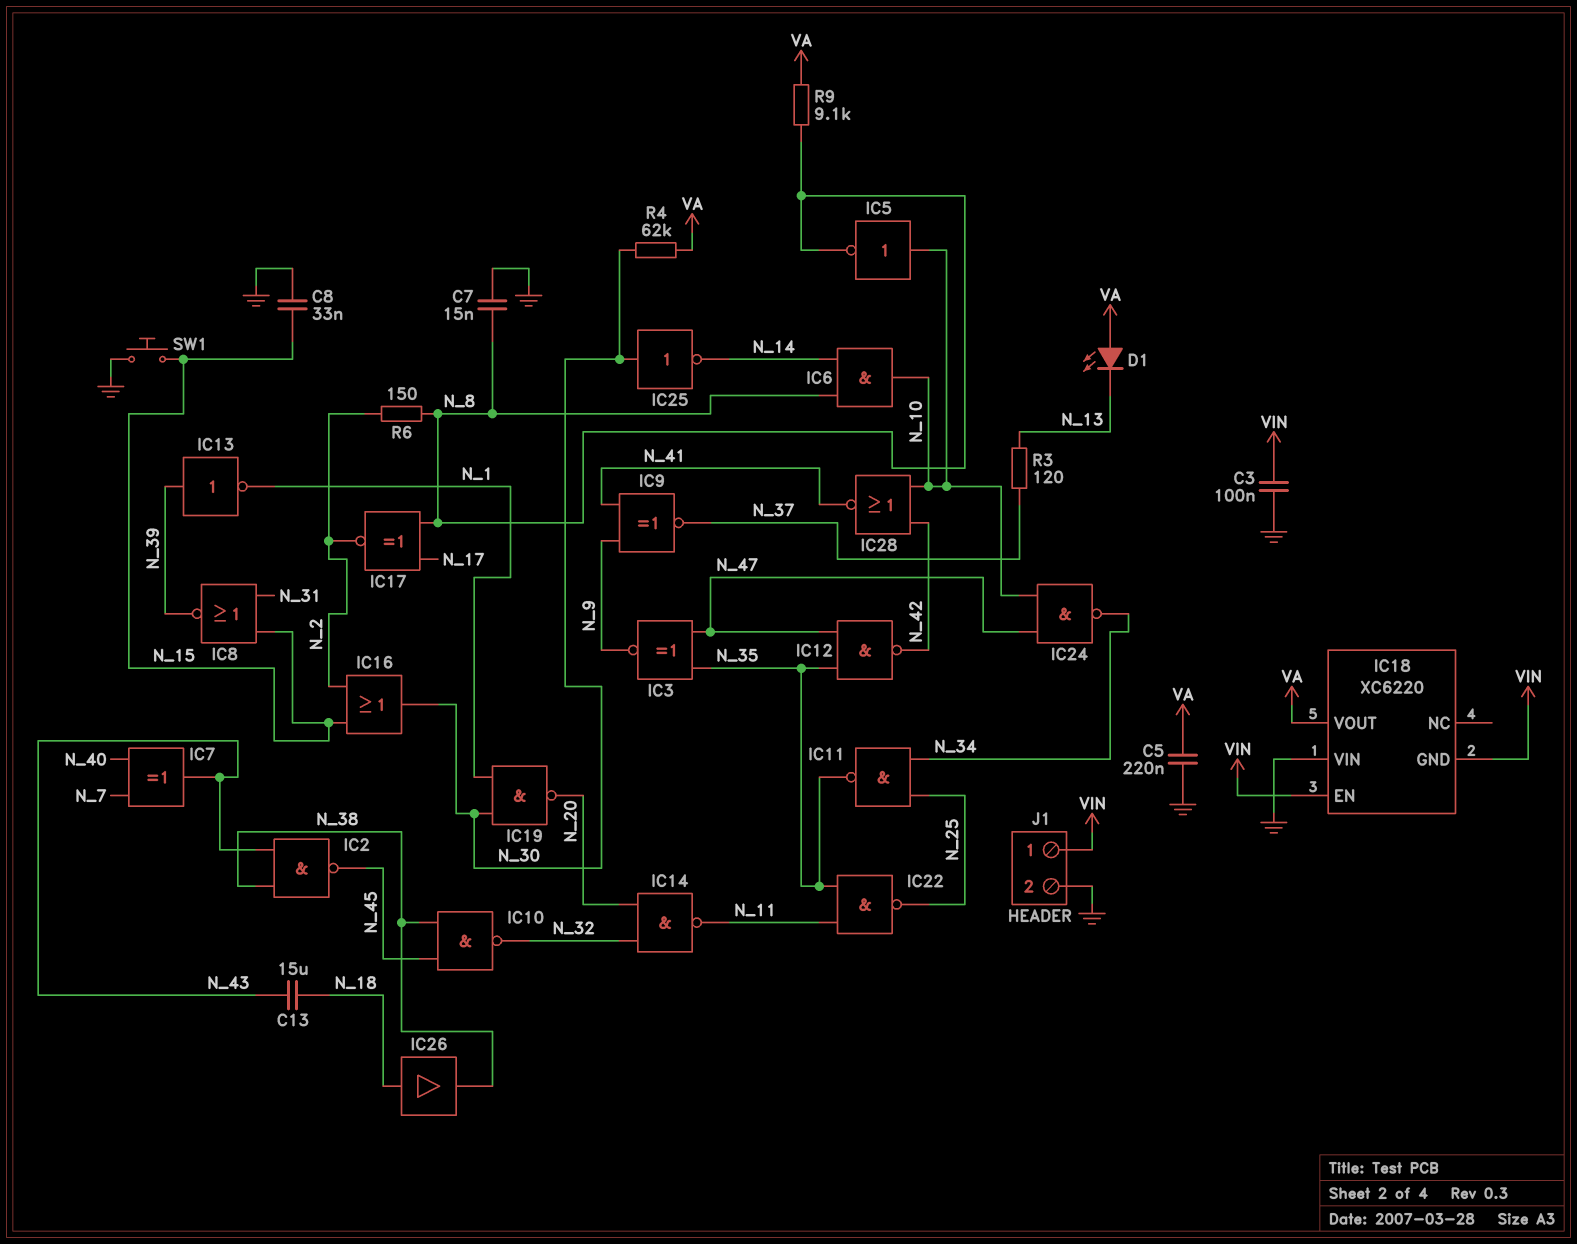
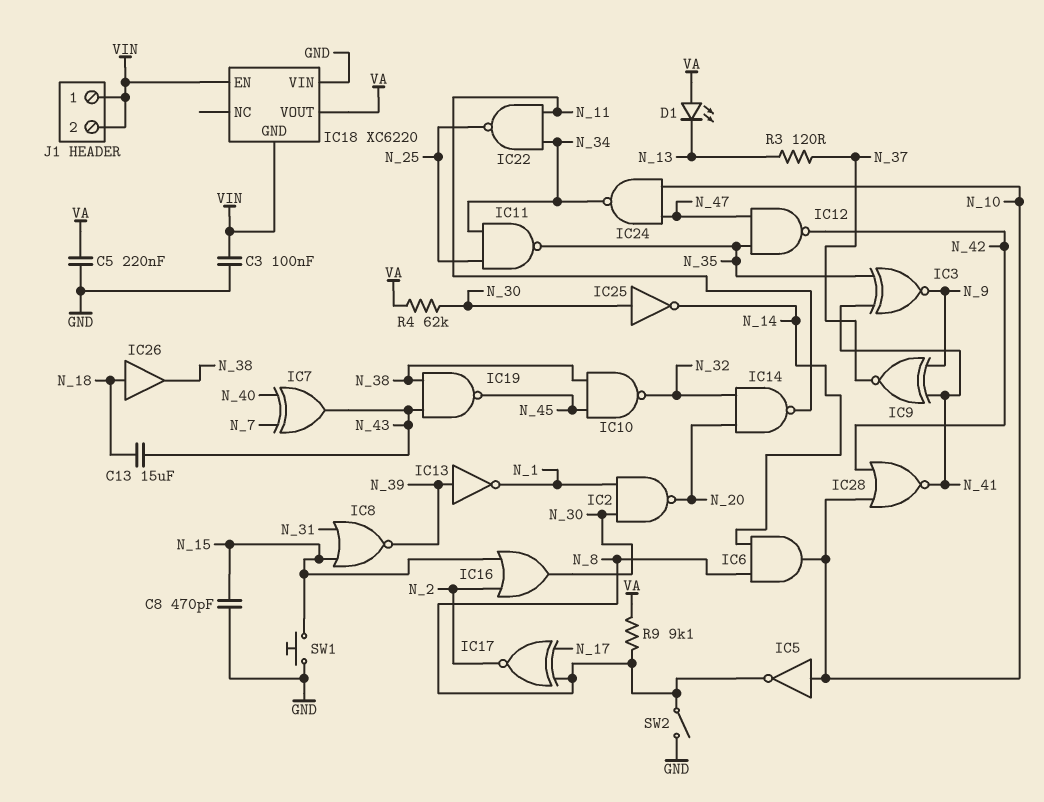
C7: 15nF (GND, N_8) -> none
C8: 33nF (GND, N_15) -> 470pF (GND, N_15)
IC2: NAND (in N_38, in N_43, out N_45) -> NAND (in N_1, in N_30, out N_20)
IC3: XNOR (in N_35, in N_47, out N_9) -> XNOR (in N_35, in N_41, out N_9)
IC19: NAND (in N_1, in N_30, out N_20) -> NAND (in N_38, in N_43, out N_45)
IC22: NAND (in N_11, in N_35, out N_25) -> NAND (in N_11, in N_34, out N_25)
J1 pin 2: GND -> VIN
R6: 150 (N_2, N_8) -> none
SW2: none -> switch (GND, N_8)

